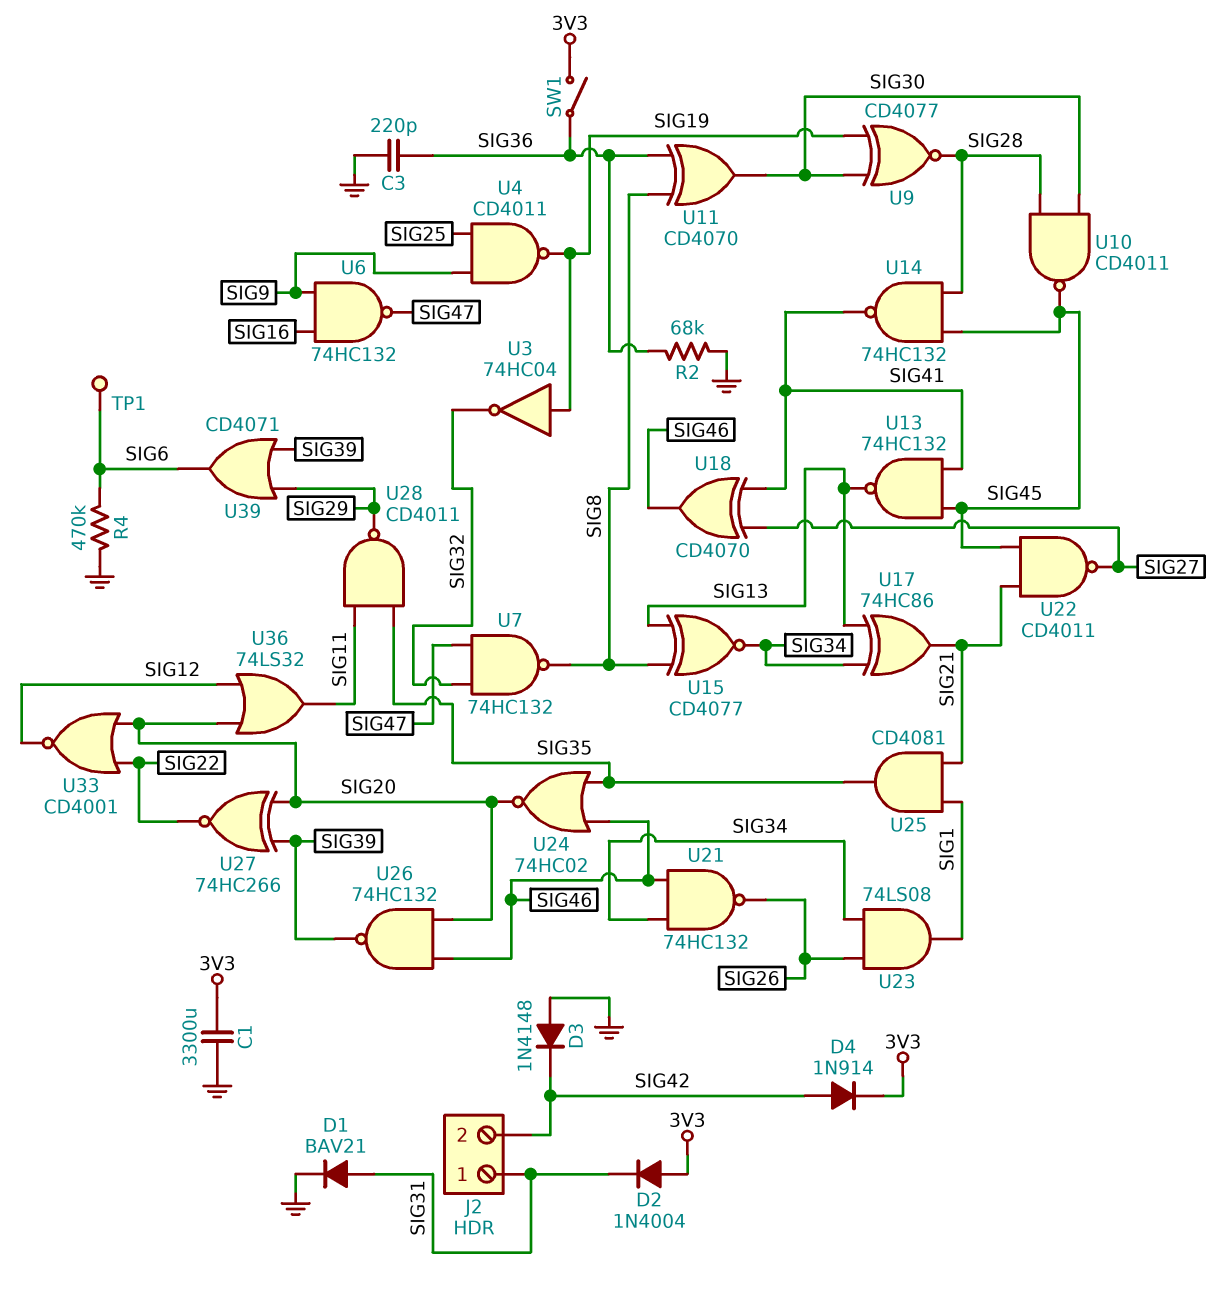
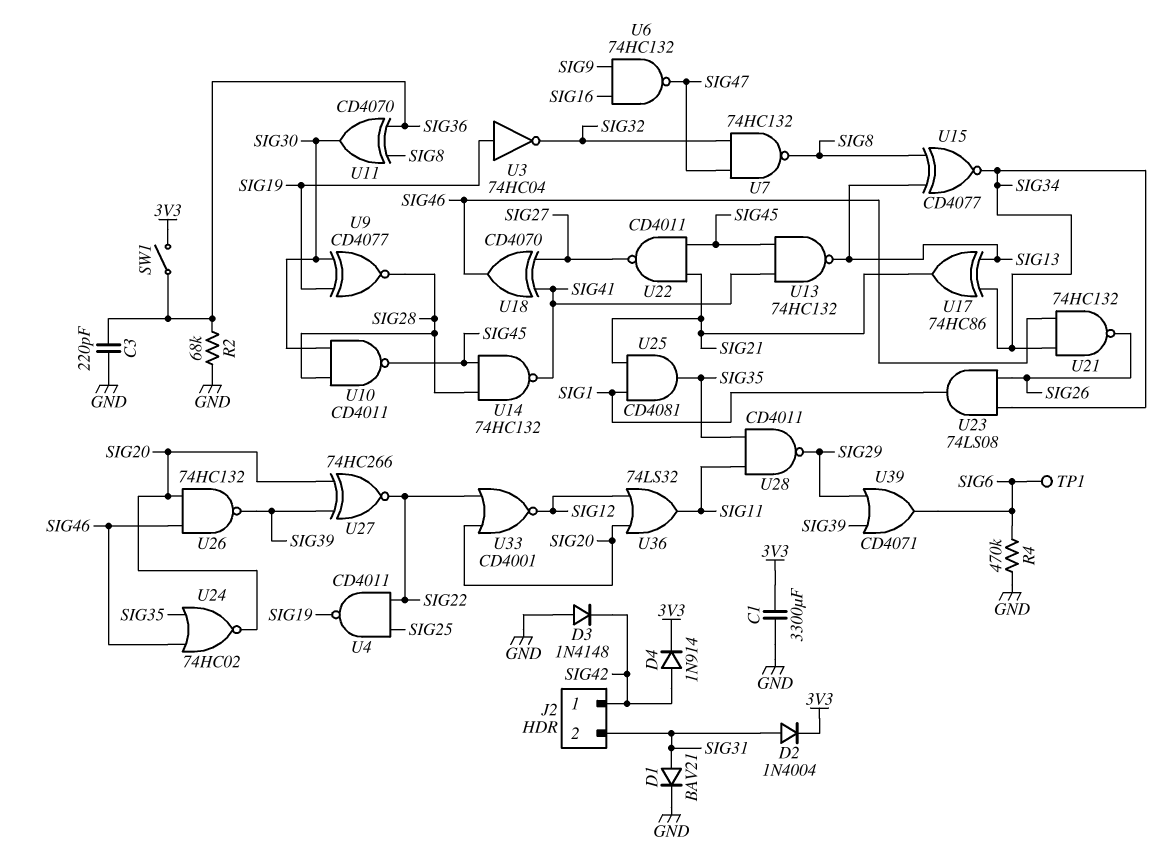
D2: diode 1N4004 (A 3V3, K SIG31) -> diode 1N4004 (A SIG31, K 3V3)
J2 pin 1: SIG31 -> SIG42
J2 pin 2: SIG42 -> SIG31
U4: NAND CD4011 (in SIG9, in SIG25, out SIG19) -> NAND CD4011 (in SIG22, in SIG25, out SIG19)

